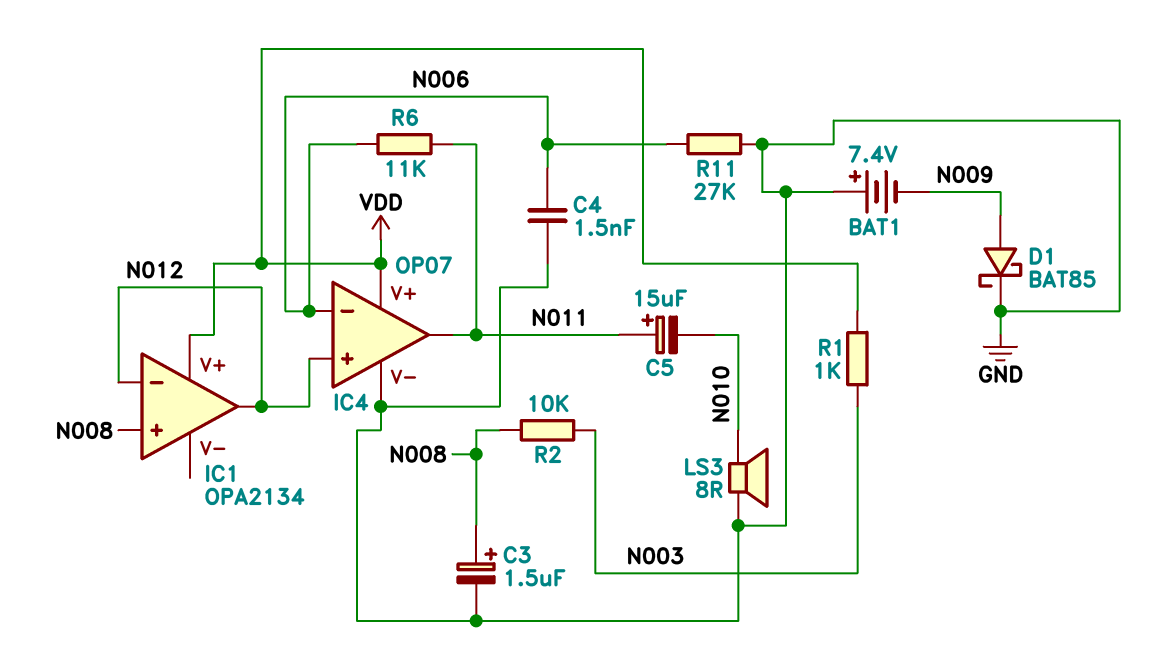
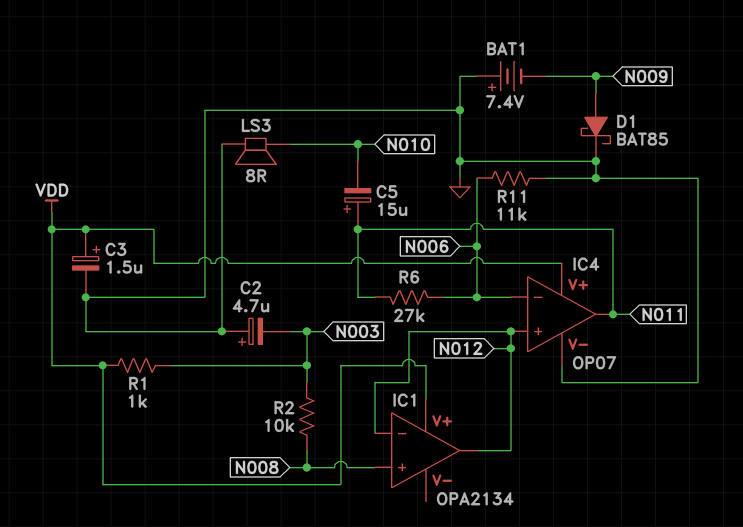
C2: none -> 4.7uF (plus GND, minus N003)
C3: 1.5uF (plus N008, minus GND) -> 1.5uF (plus VDD, minus GND)
C4: 1.5nF (GND, N006) -> none
R6: 11k (N006, N011) -> 27k (N006, N011)
R11: 27k (GND, N006) -> 11k (GND, N006)

